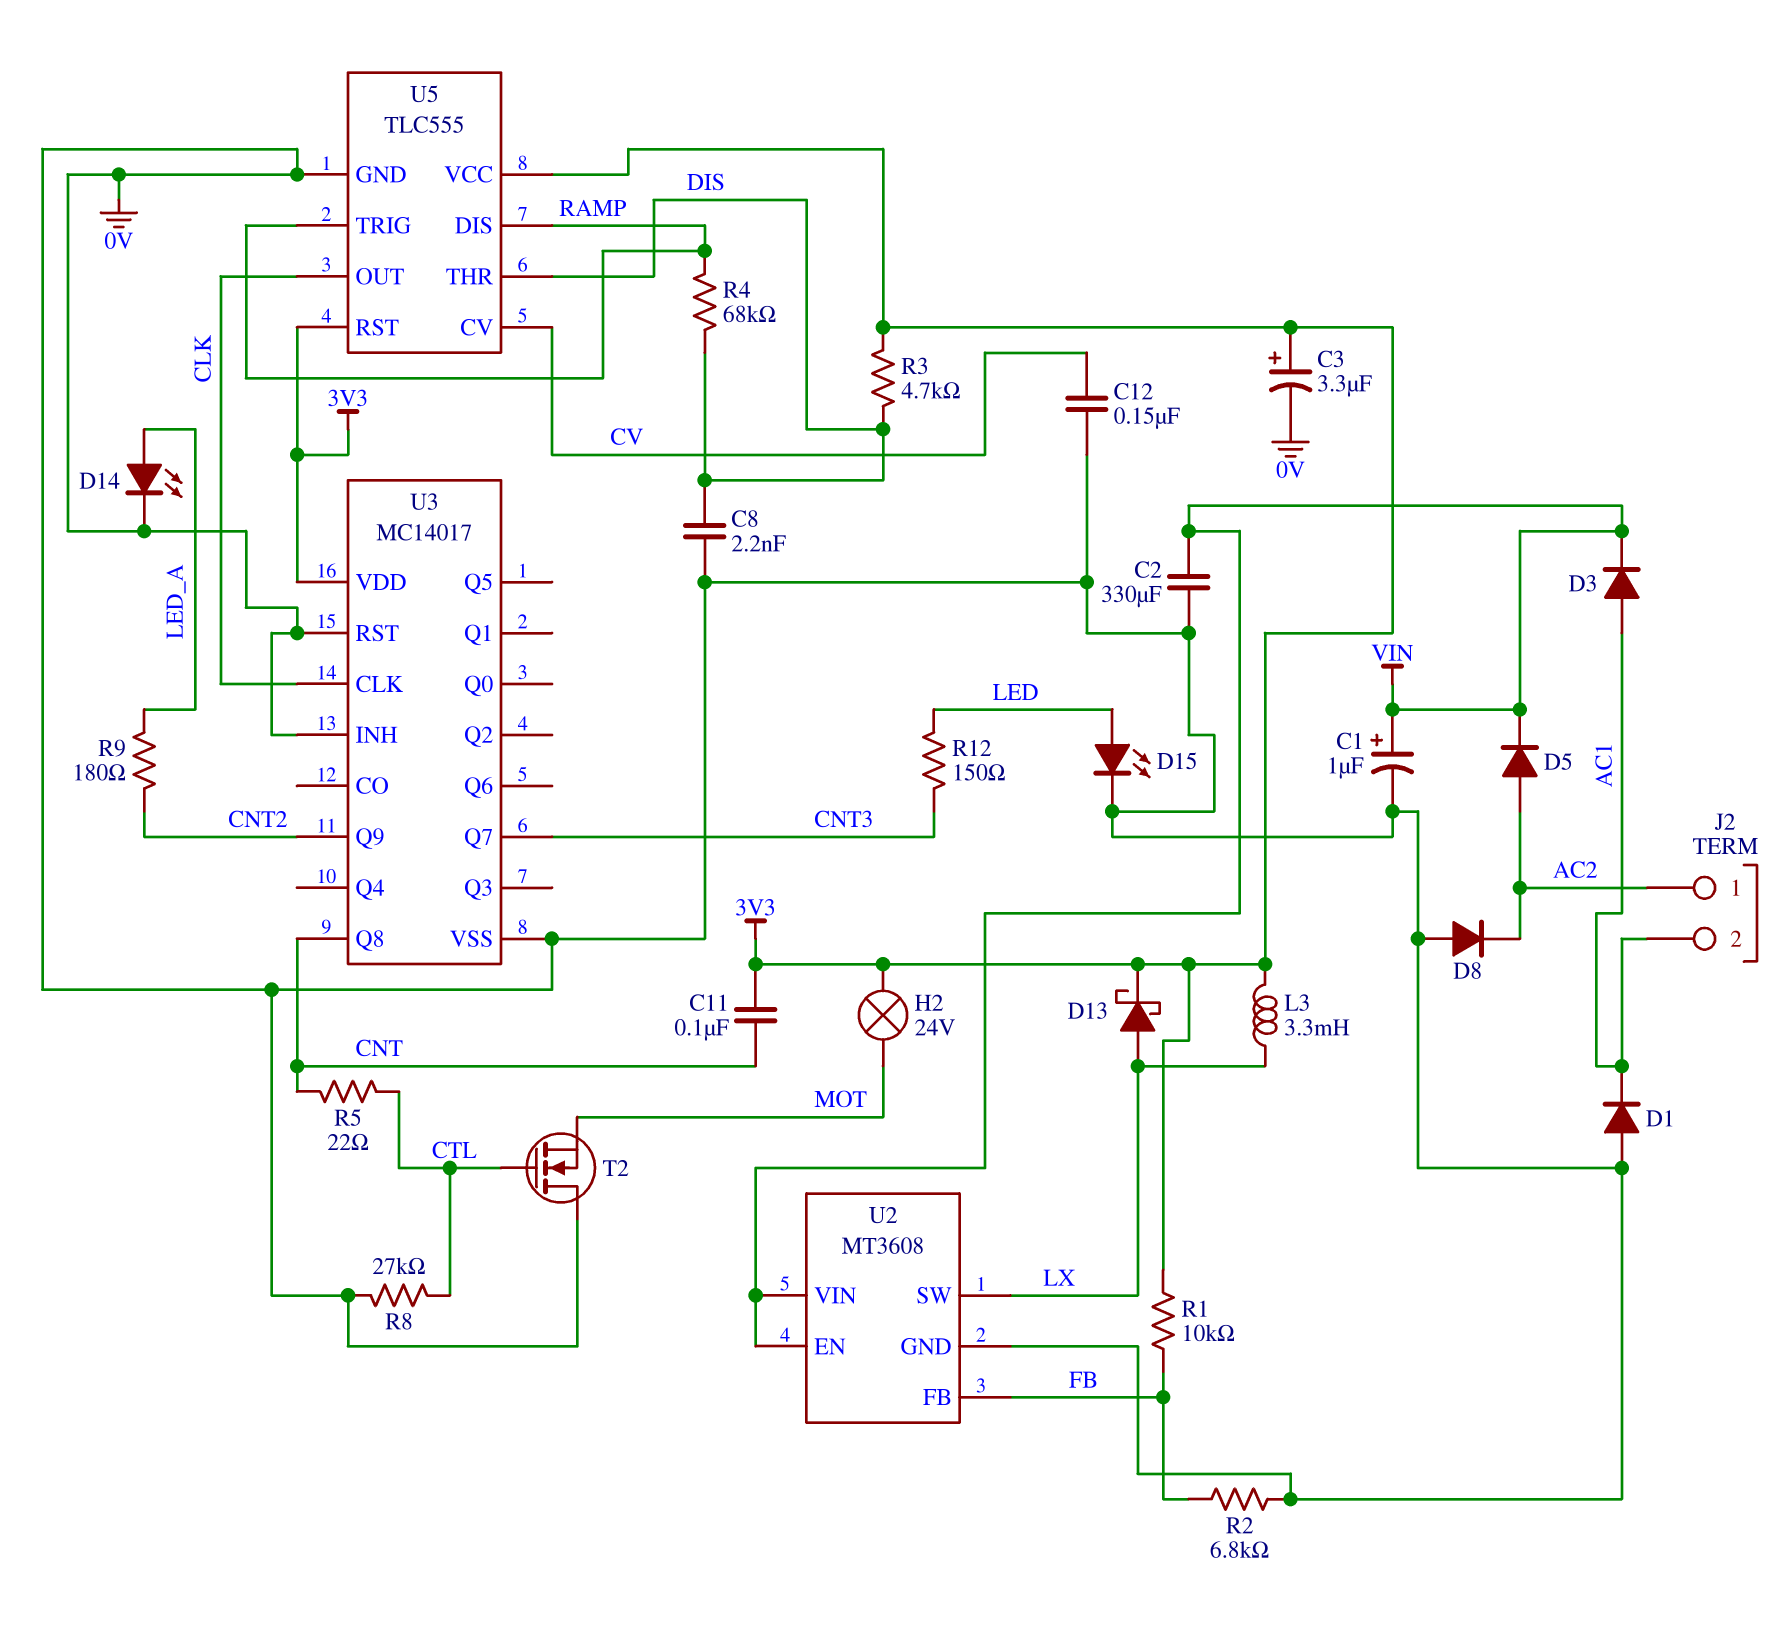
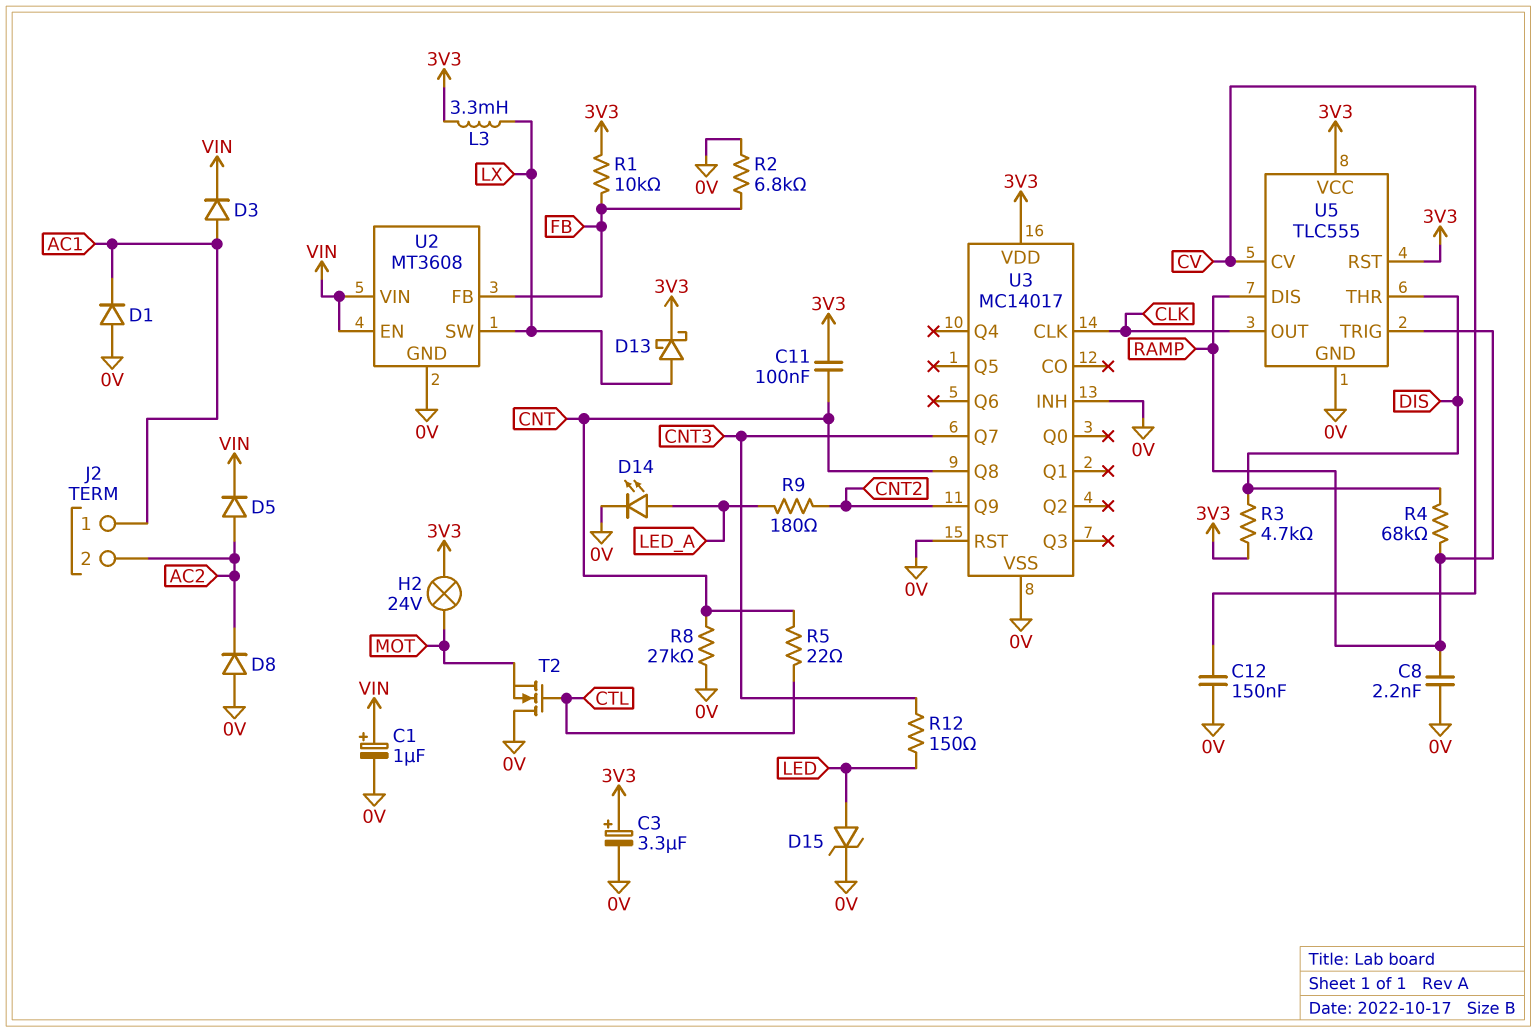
C2: 330uF (0V, VIN) -> none
C8: 2.2nF (0V, DIS) -> 2.2nF (0V, RAMP)
D15: LED (A LED, K 0V) -> zener (A LED, K 0V)
J2 pin 1: AC2 -> AC1
J2 pin 2: AC1 -> AC2
R8: 27k (0V, CTL) -> 27k (0V, CNT)

